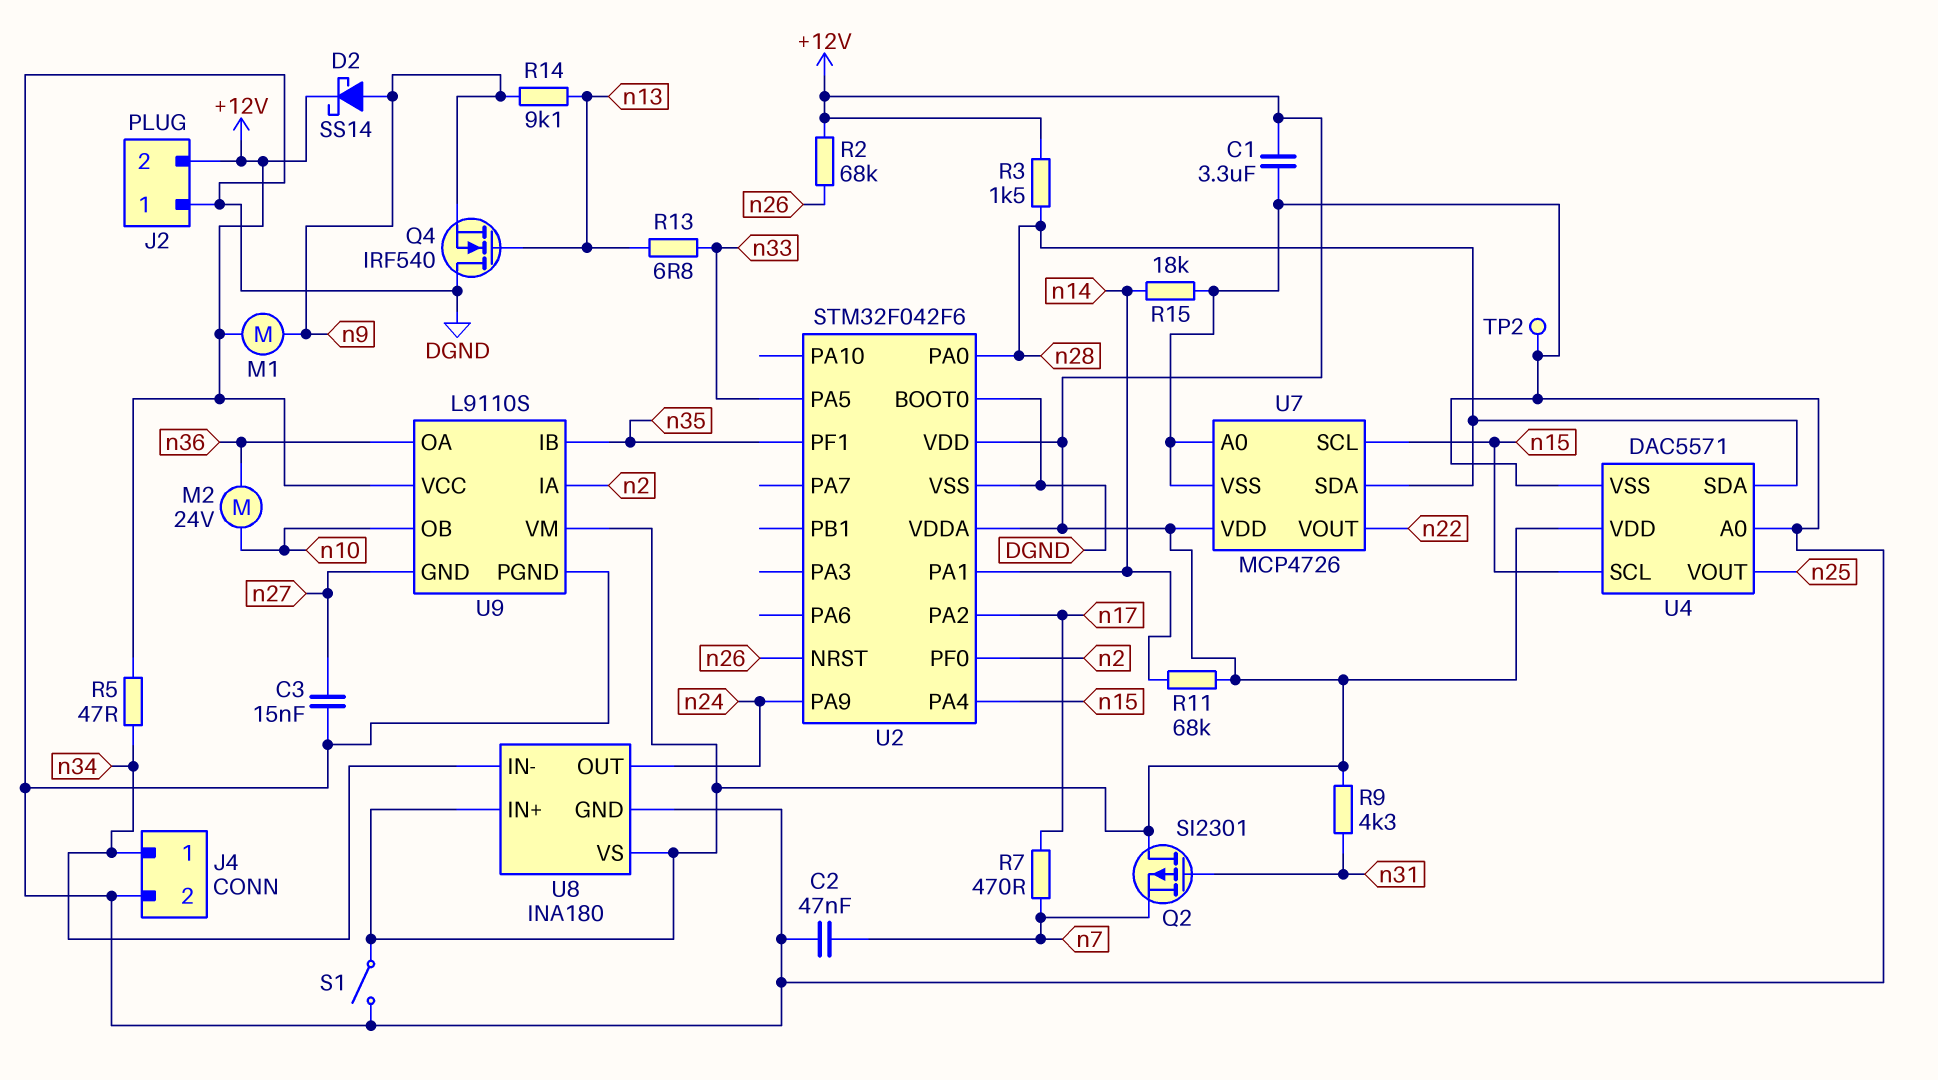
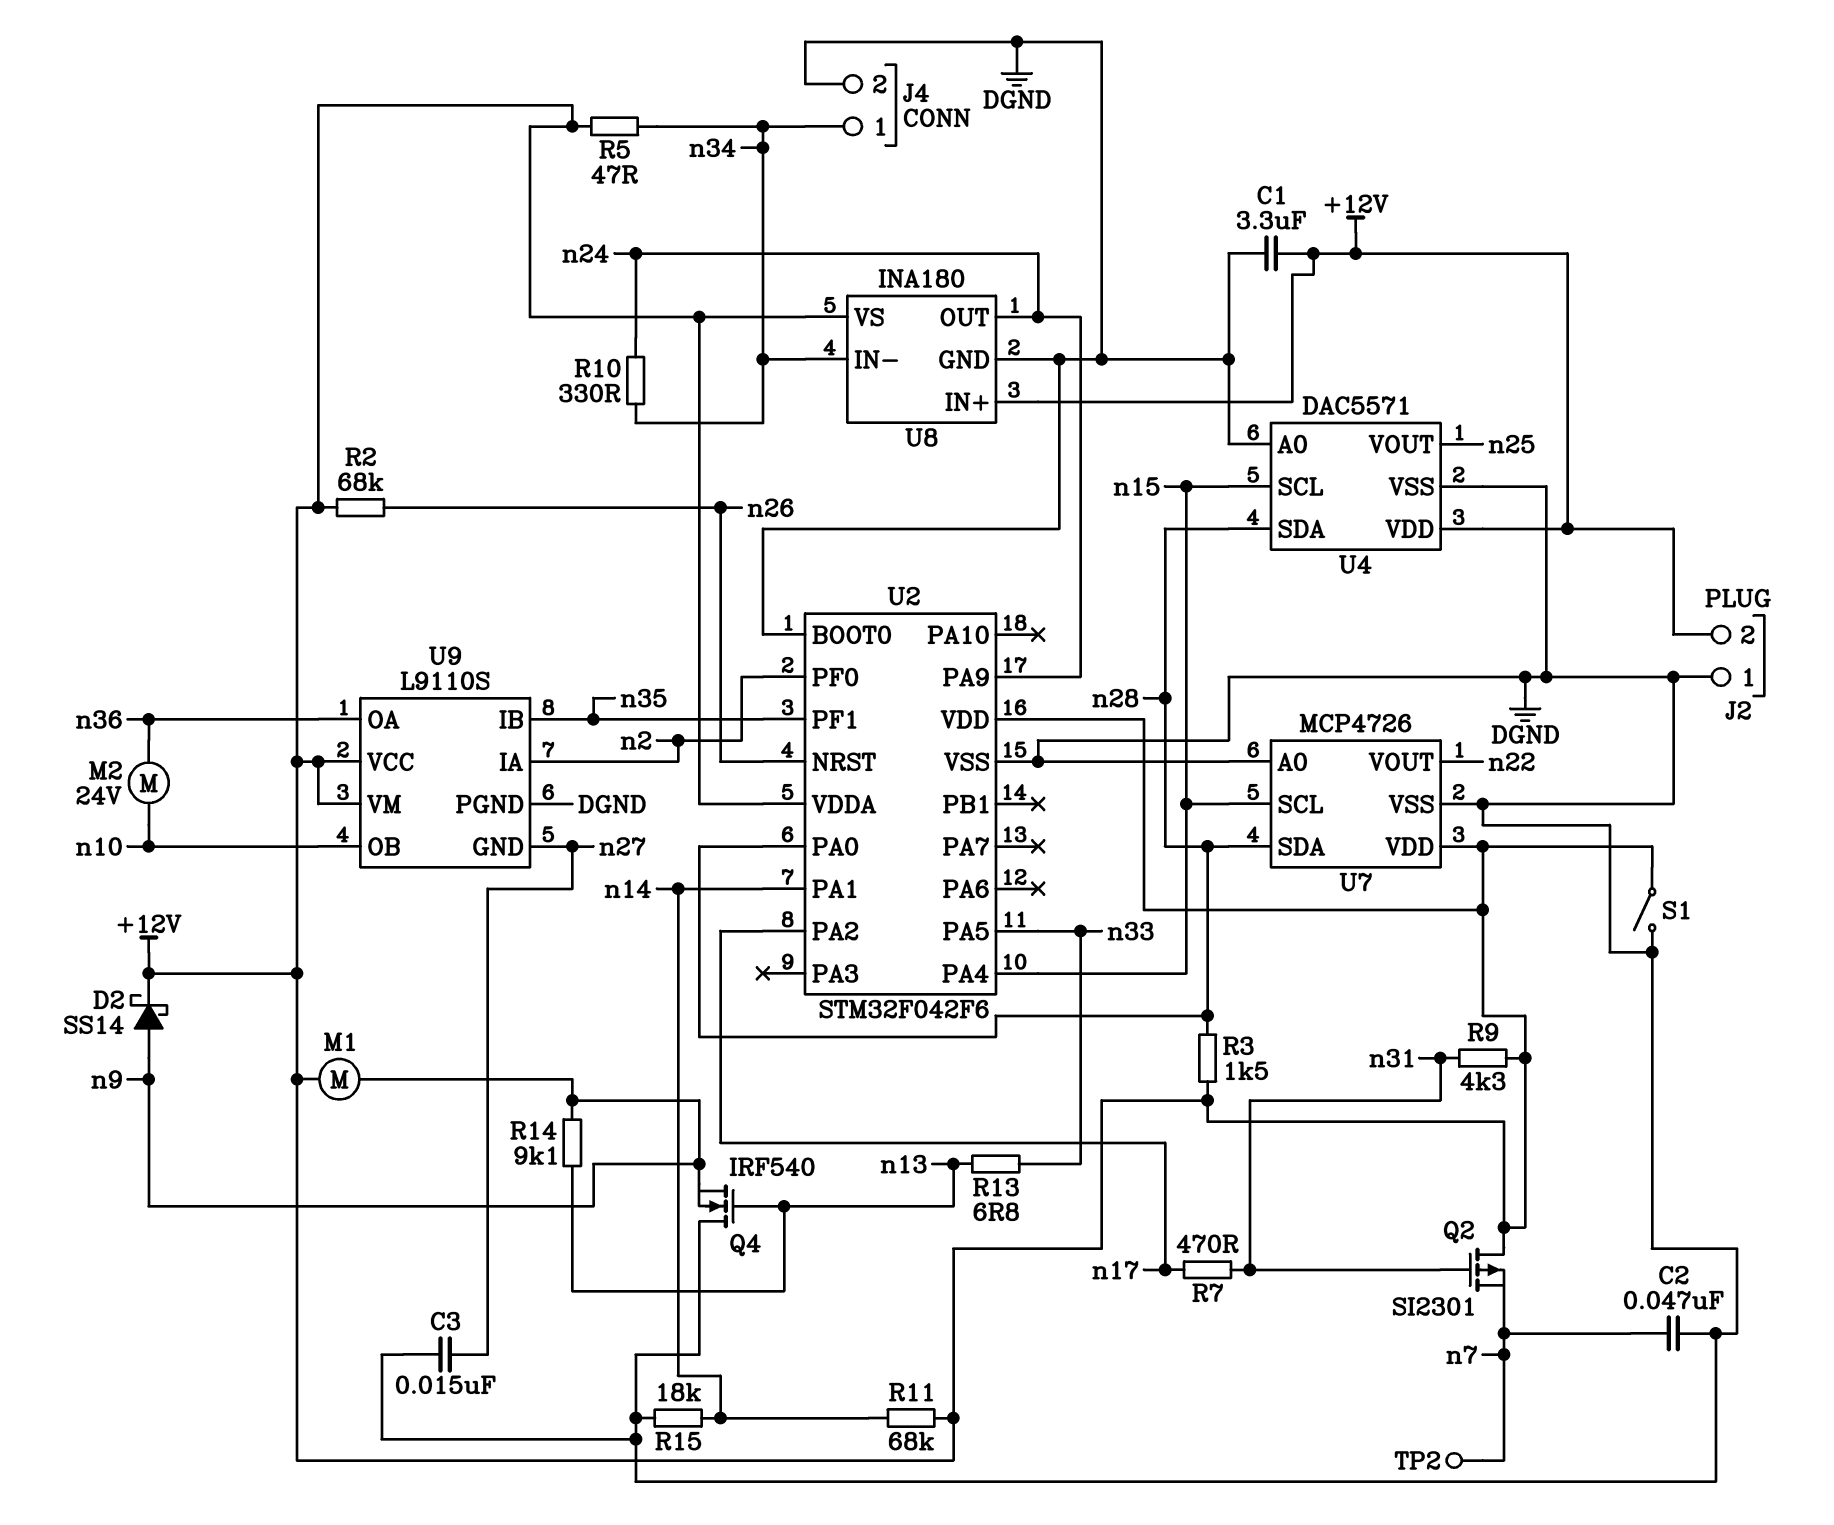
R7: 470 (n7, n17) -> 470 (n17, n31)
R10: none -> 330 (n24, n34)
TP2: test point (DGND) -> test point (n7)

